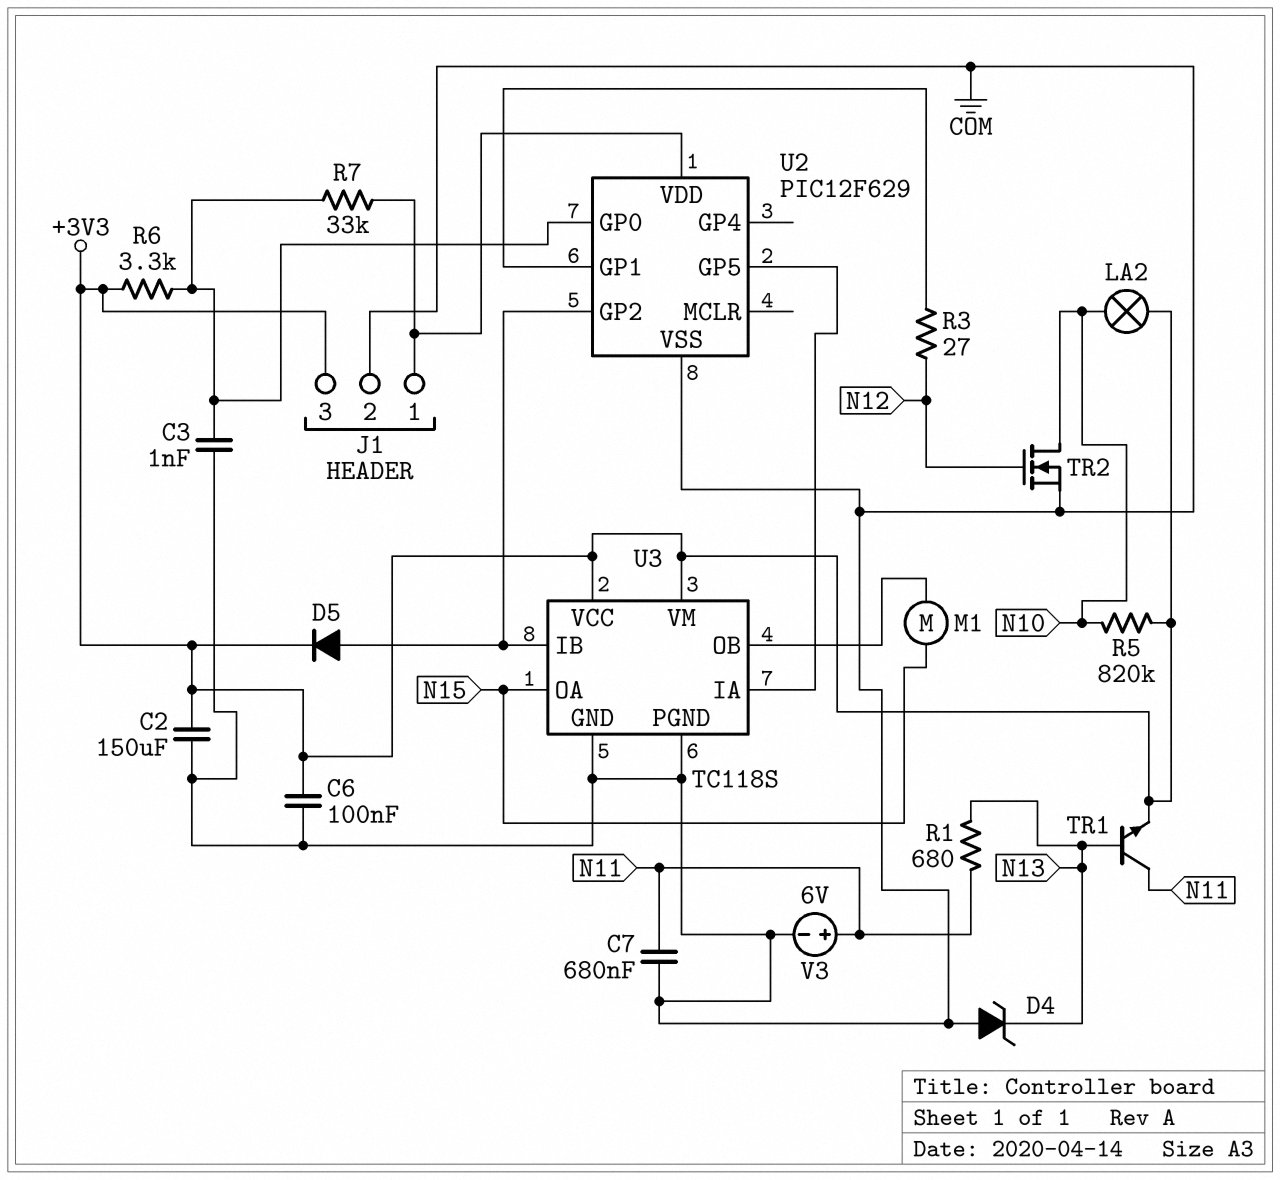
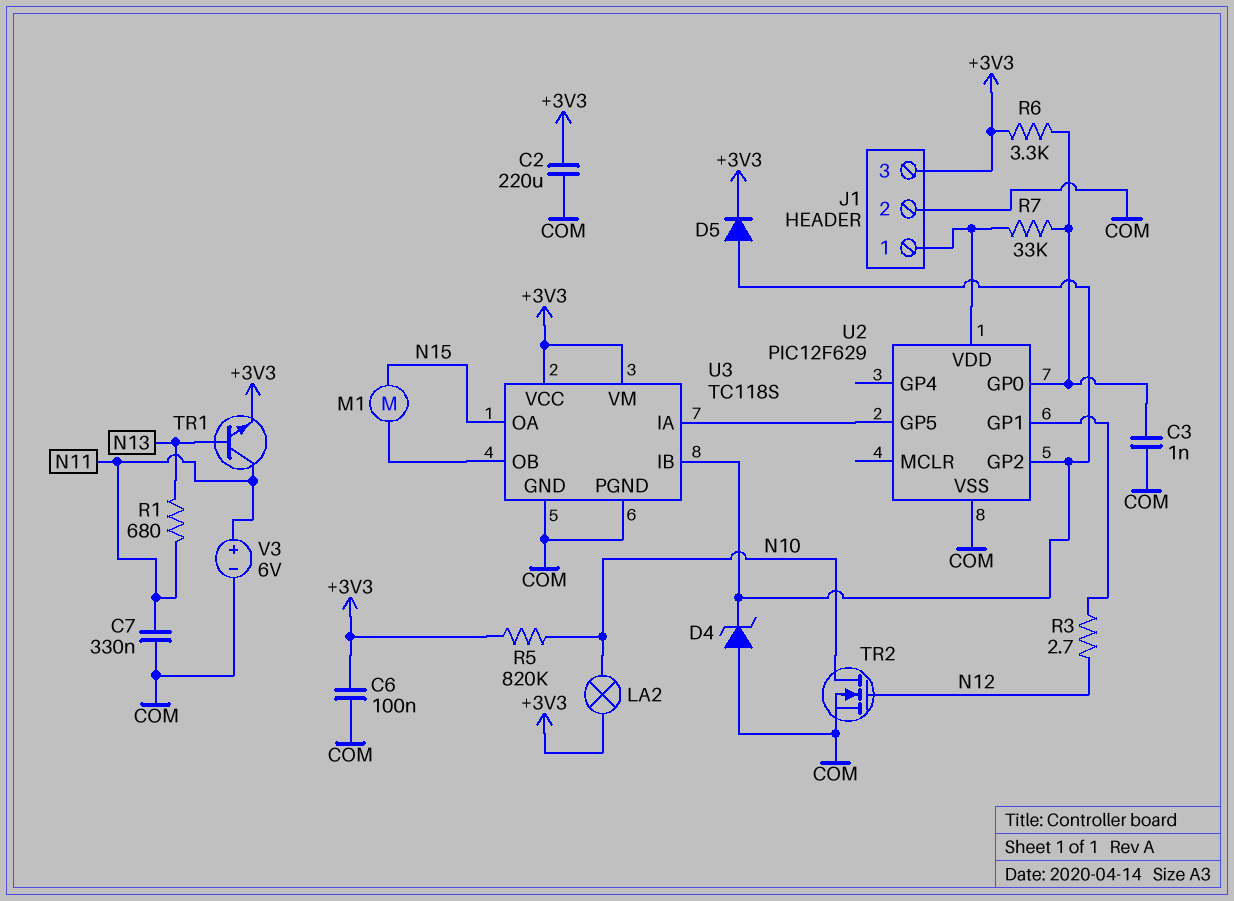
C2: 150uF (+3V3, COM) -> 220uF (+3V3, COM)
C7: 680nF (COM, N11) -> 330nF (COM, N11)
D4: zener (A COM, K N13) -> zener (A COM, K U2/GP2)
R3: 27 (N12, U2/GP1) -> 2.7 (N12, U2/GP1)

